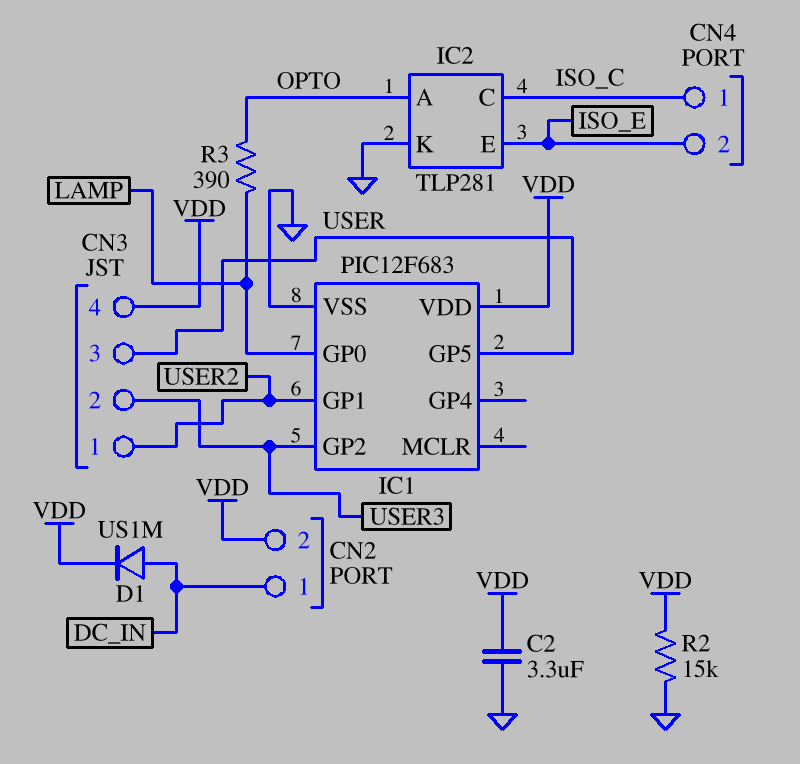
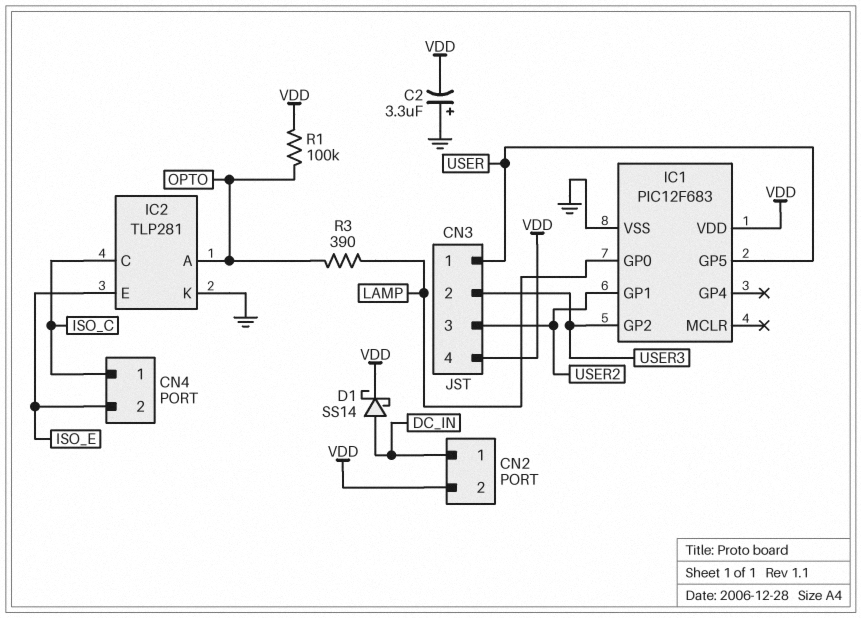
C2: 3.3uF (GND, VDD) -> 3.3uF (plus GND, minus VDD)
CN3 pin 1: USER2 -> USER
CN3 pin 3: USER -> USER2
D1: diode US1M (A DC_IN, K VDD) -> schottky SS14 (A DC_IN, K VDD)
R1: none -> 100k (OPTO, VDD)
R2: 15k (GND, VDD) -> none

